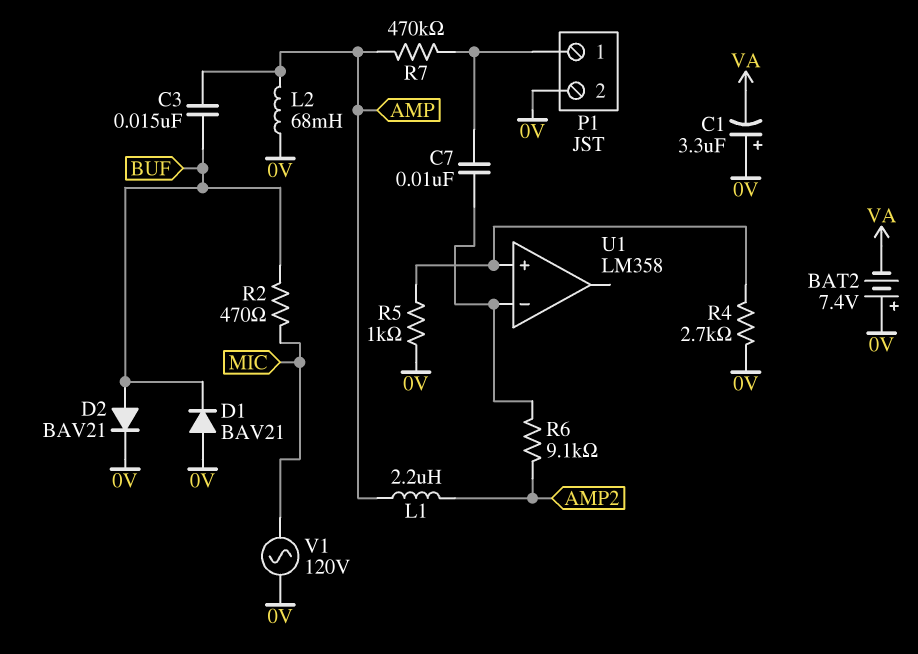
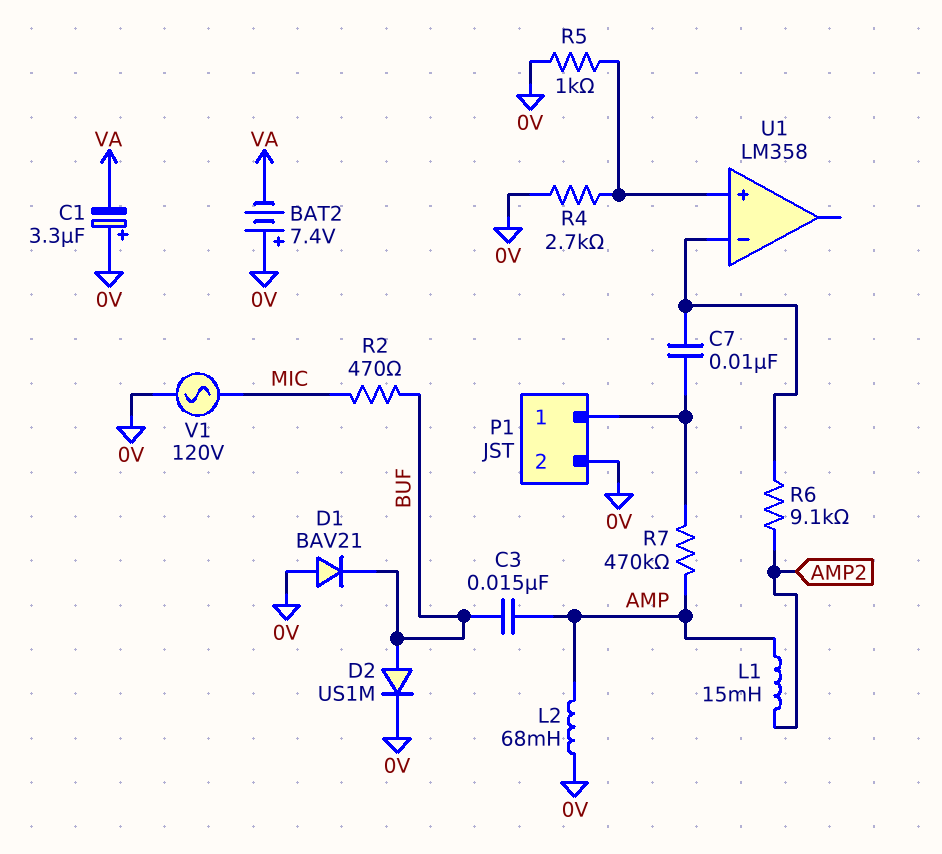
D2: diode BAV21 (A BUF, K 0V) -> diode US1M (A BUF, K 0V)
L1: 2.2uH (AMP, AMP2) -> 15mH (AMP, AMP2)

